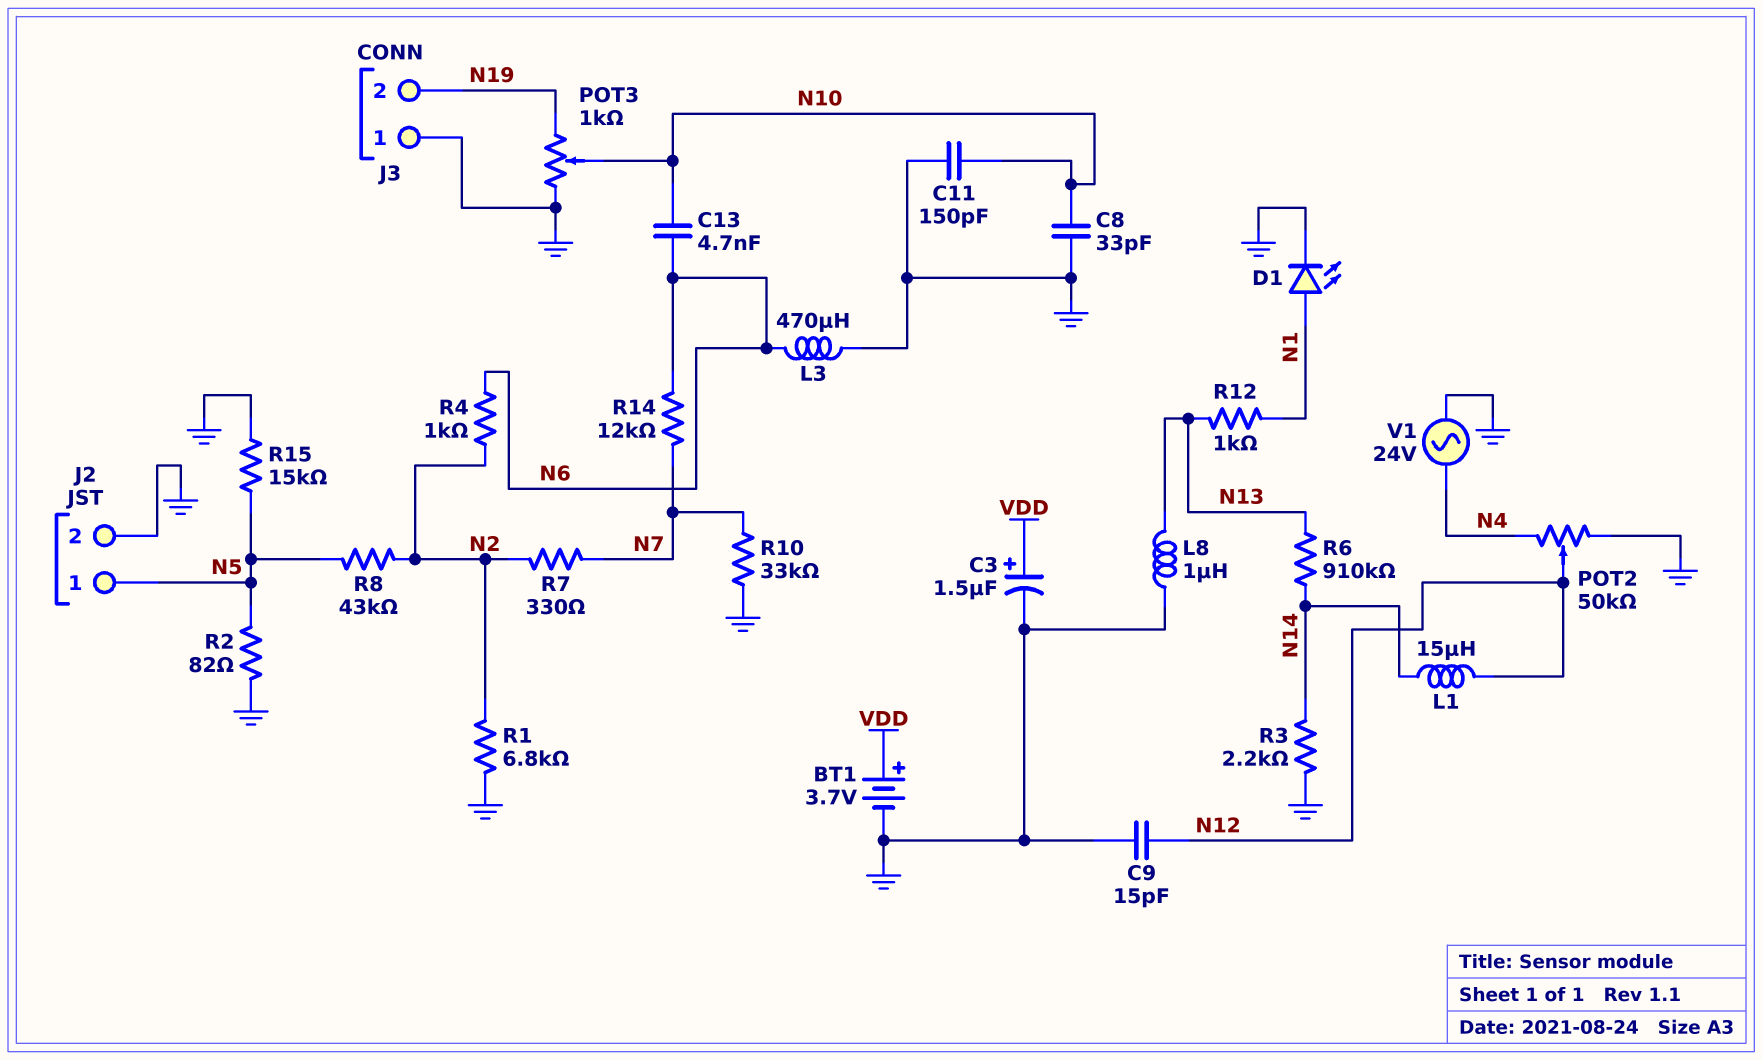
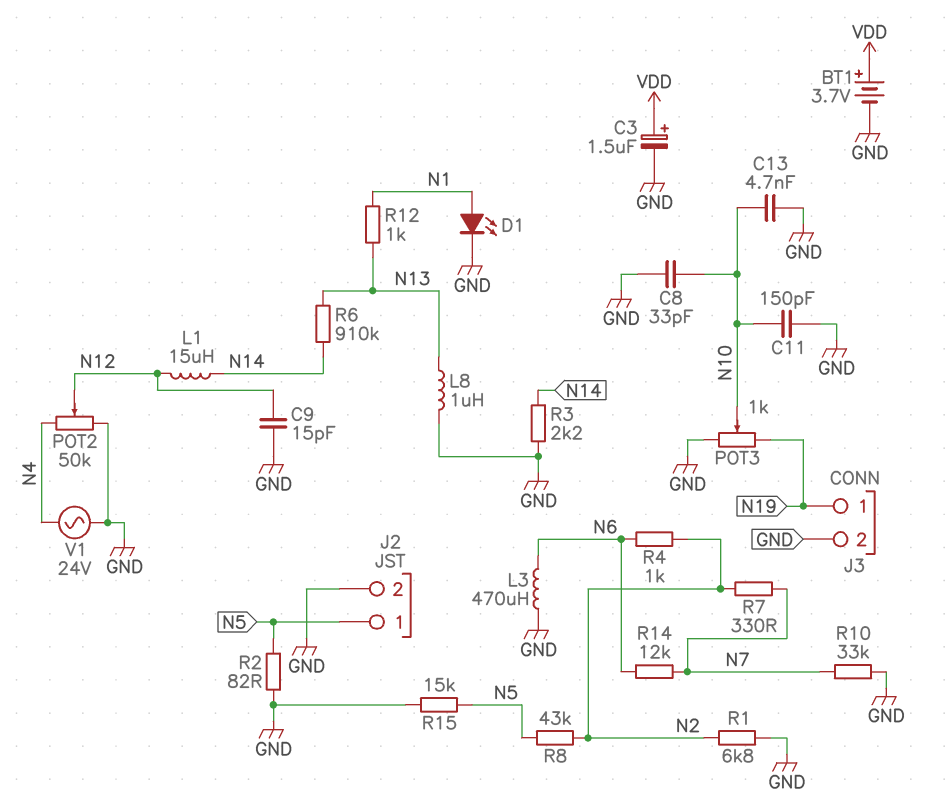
C13: 4.7nF (N6, N10) -> 4.7nF (GND, N10)
J3 pin 1: GND -> N19
J3 pin 2: N19 -> GND

